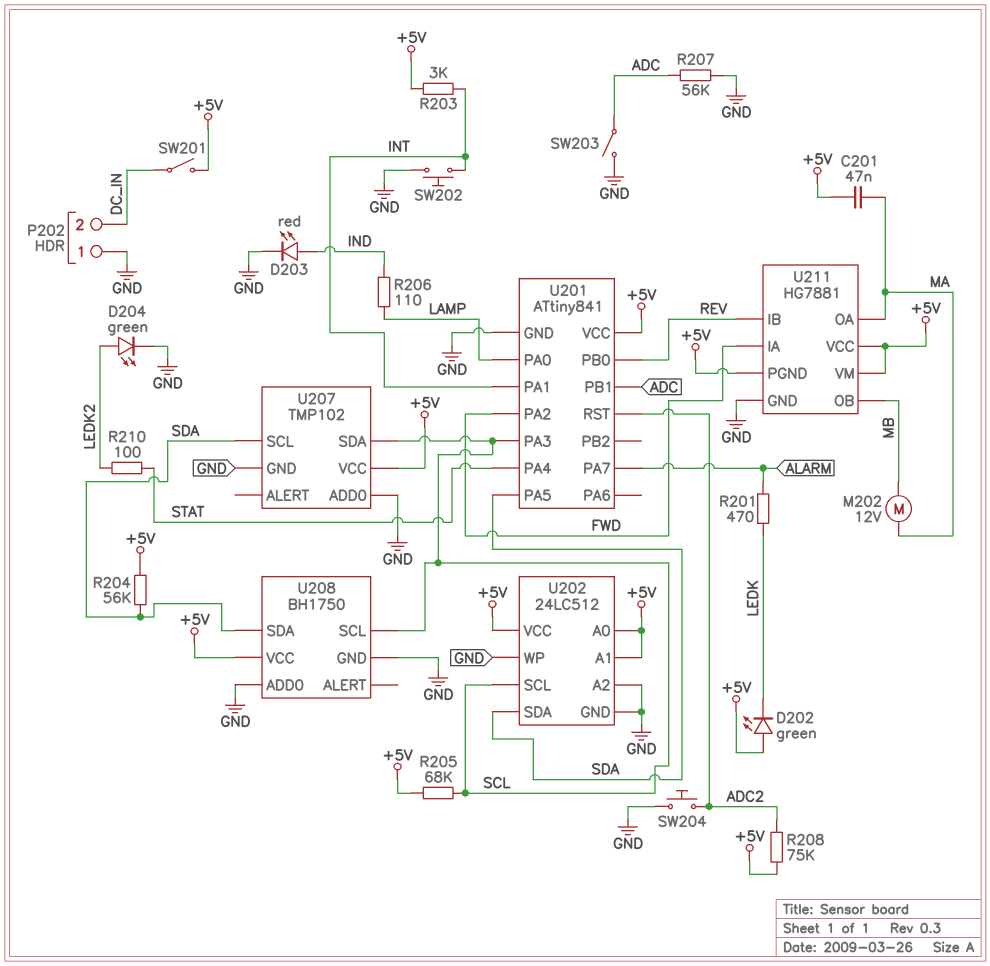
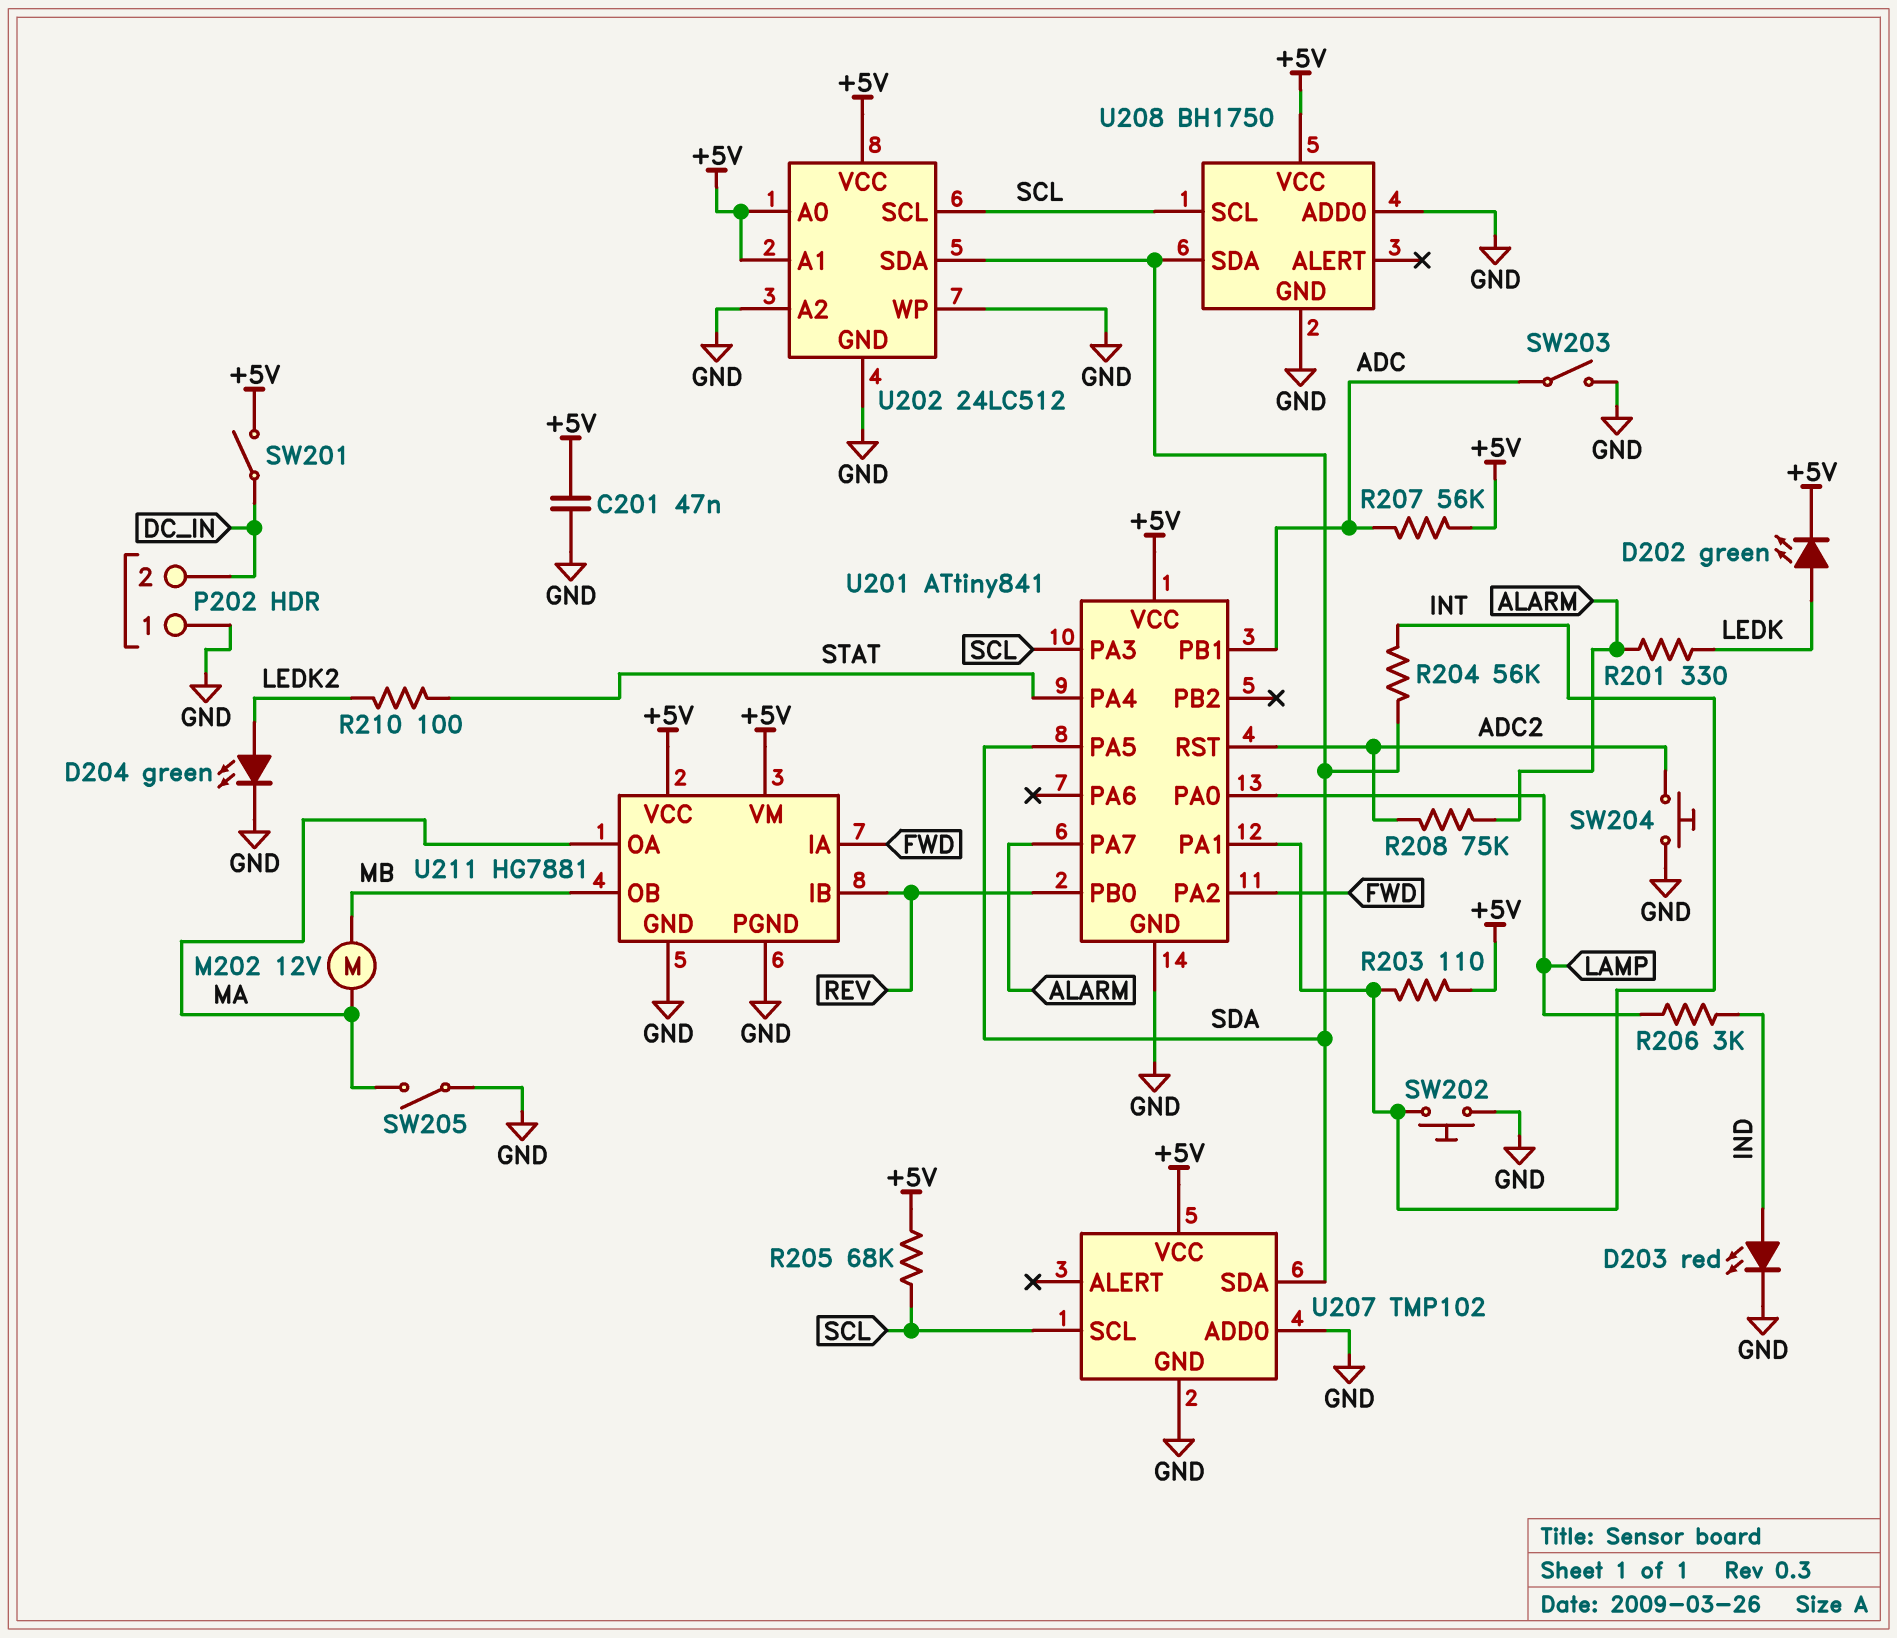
C201: 47nF (+5V, MA) -> 47nF (+5V, GND)
D202: LED green (A +5V, K LEDK) -> LED green (A LEDK, K +5V)
R201: 470 (ALARM, LEDK) -> 330 (ALARM, LEDK)
R203: 3k (+5V, INT) -> 110 (+5V, INT)
R204: 56k (+5V, SDA) -> 56k (INT, SDA)
R206: 110 (IND, LAMP) -> 3k (IND, LAMP)
R207: 56k (ADC, GND) -> 56k (+5V, ADC)
R208: 75k (+5V, ADC2) -> 75k (ADC2, ALARM)
SW205: none -> switch (GND, MA)
U207 pin SCL: SDA -> SCL
U207 pin SDA: SCL -> SDA
U211 pin PGND: +5V -> GND

